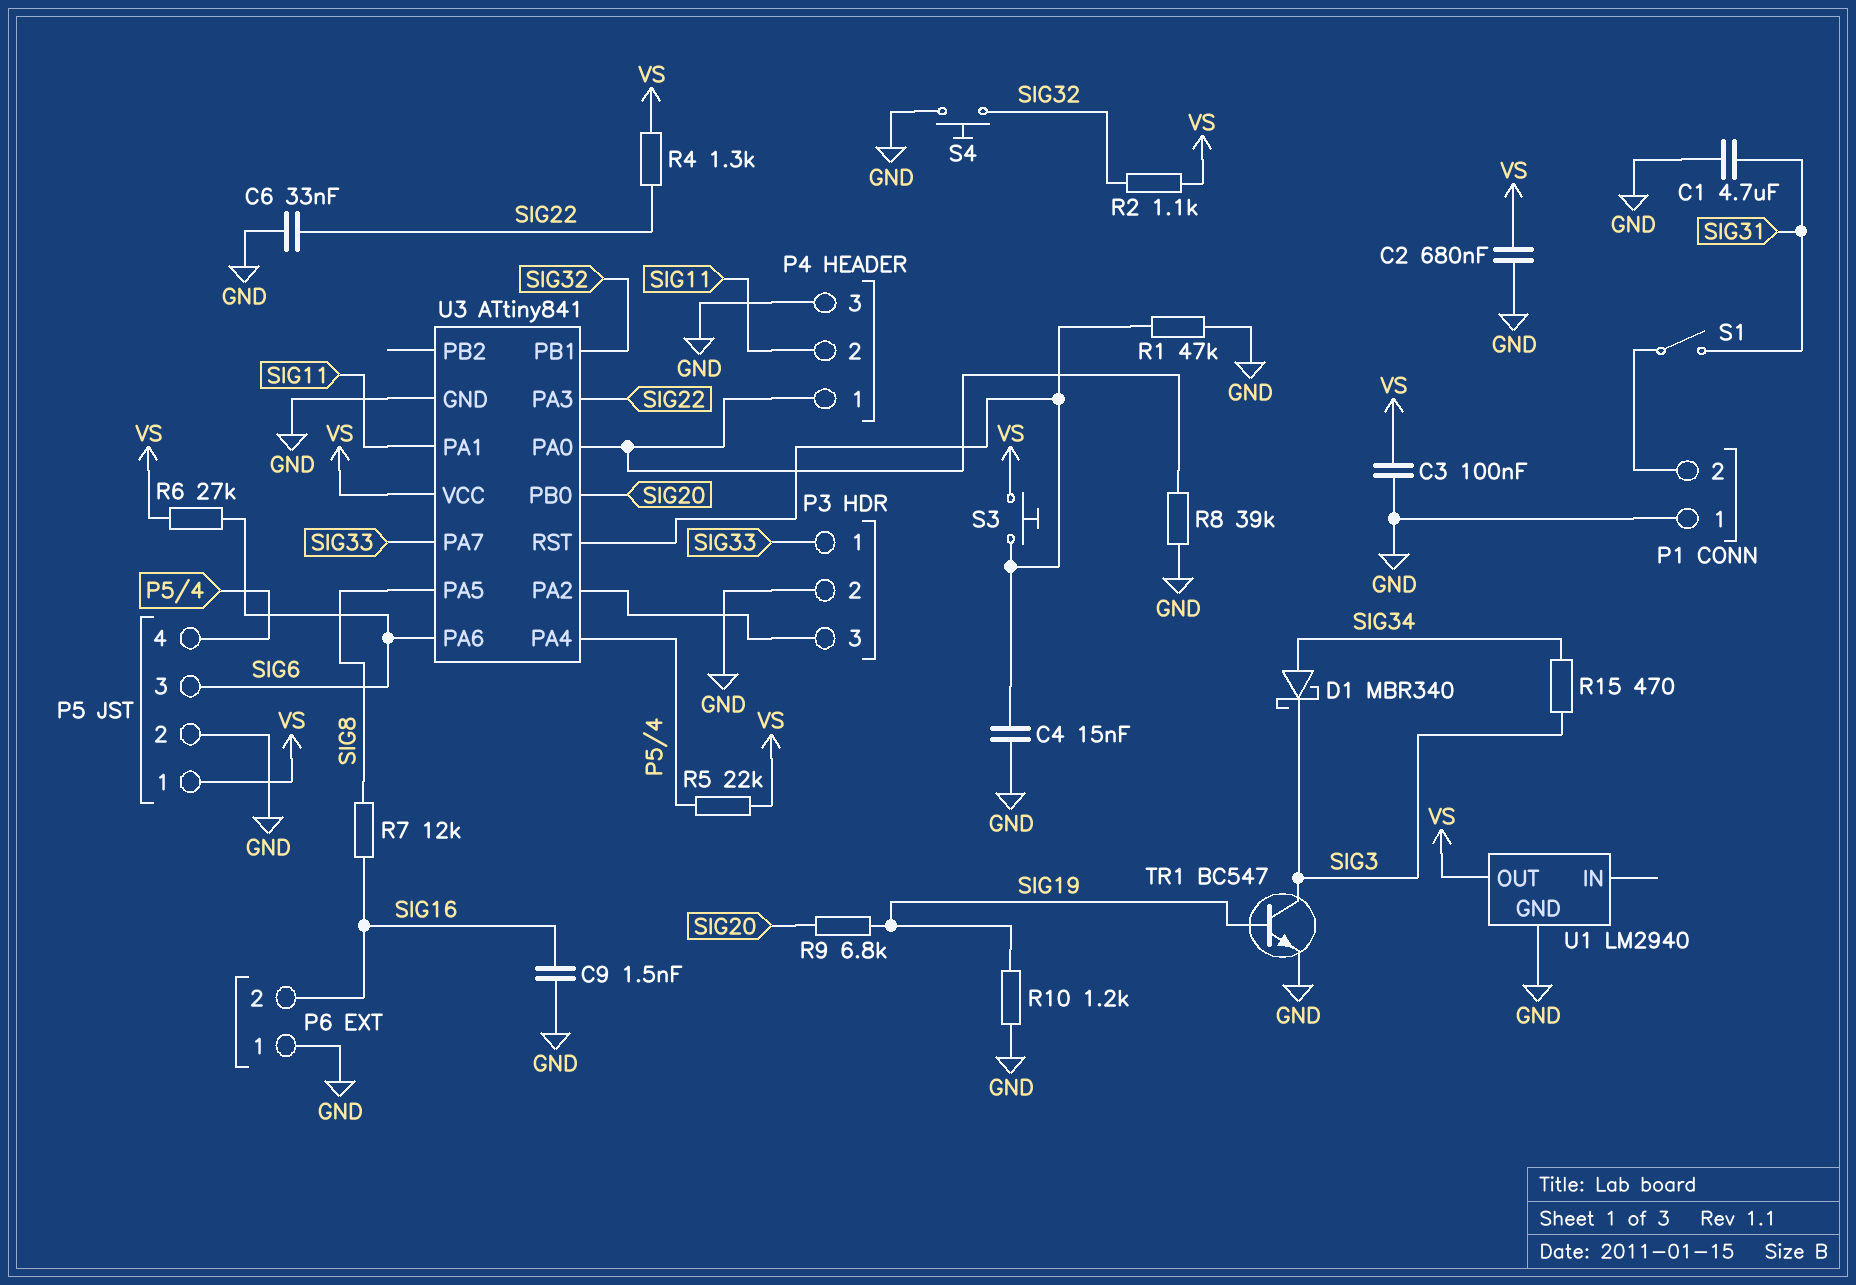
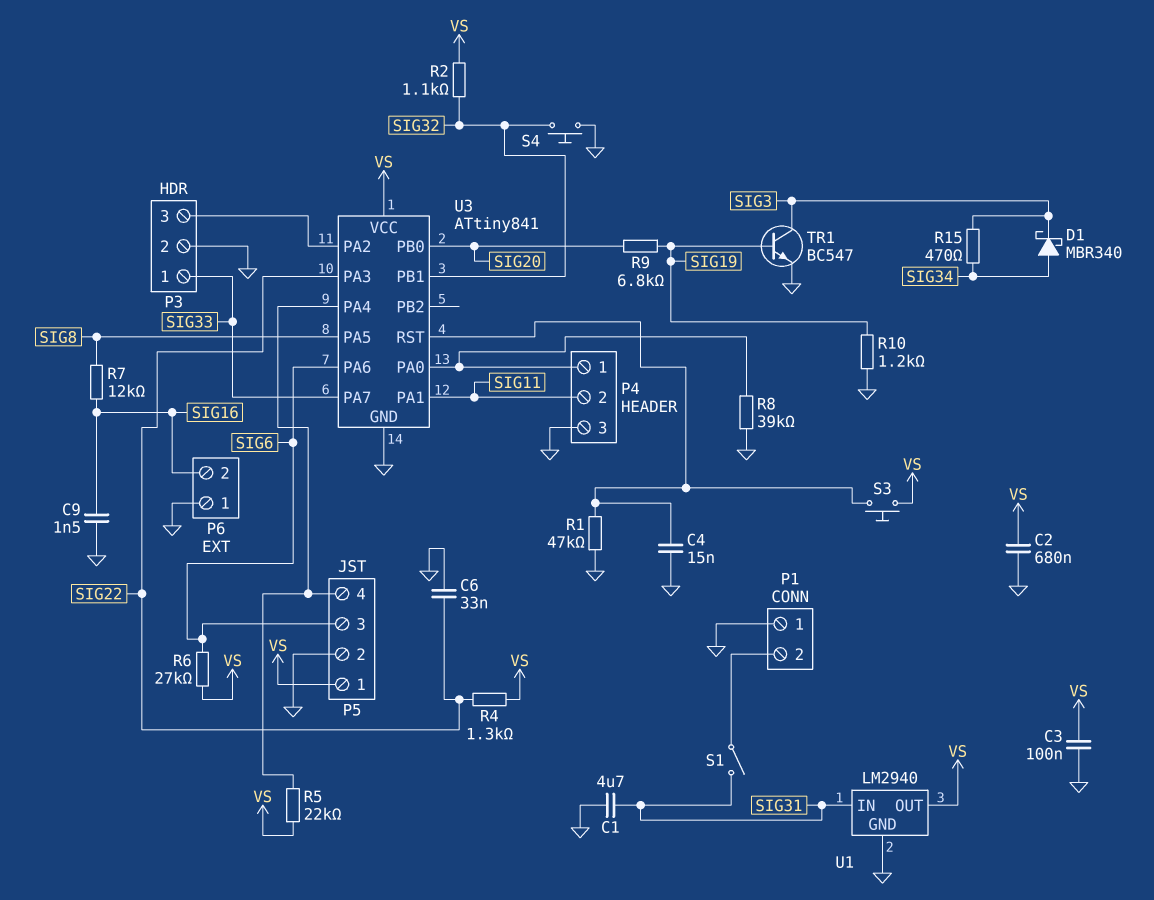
U1 pin IN: none -> SIG31

